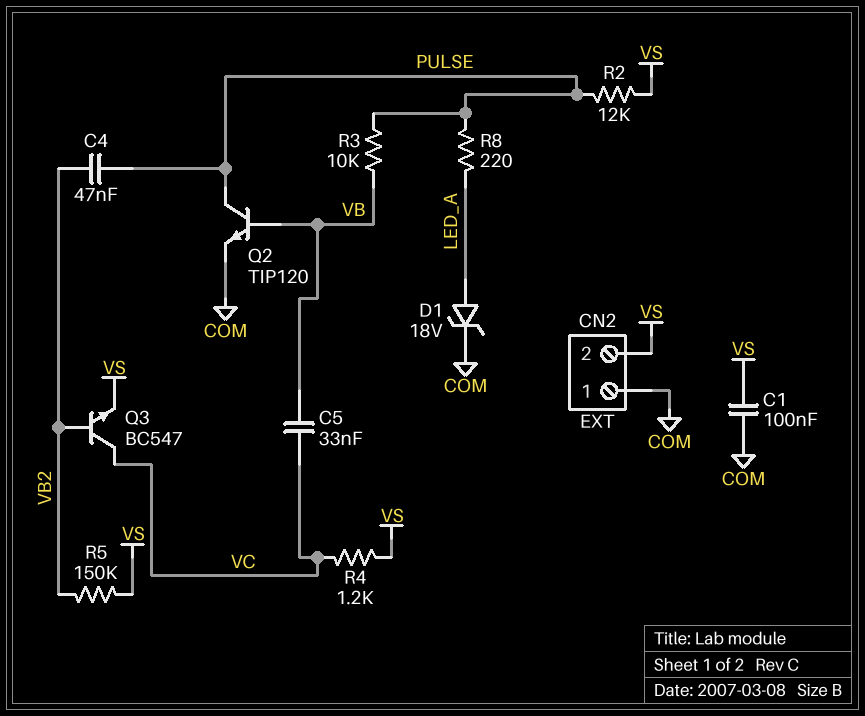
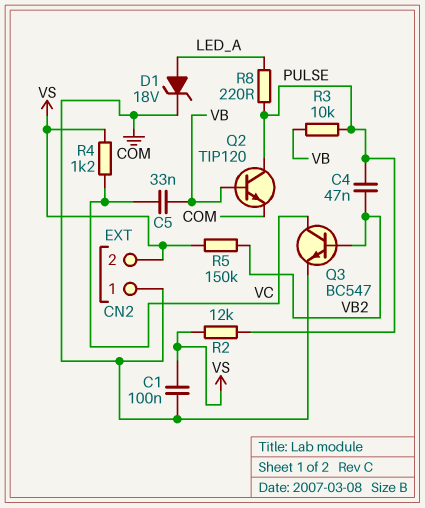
Q3: NPN BC547 (B VB2, C VC, E VS) -> NPN BC547 (B VB2, C VC, E COM)

